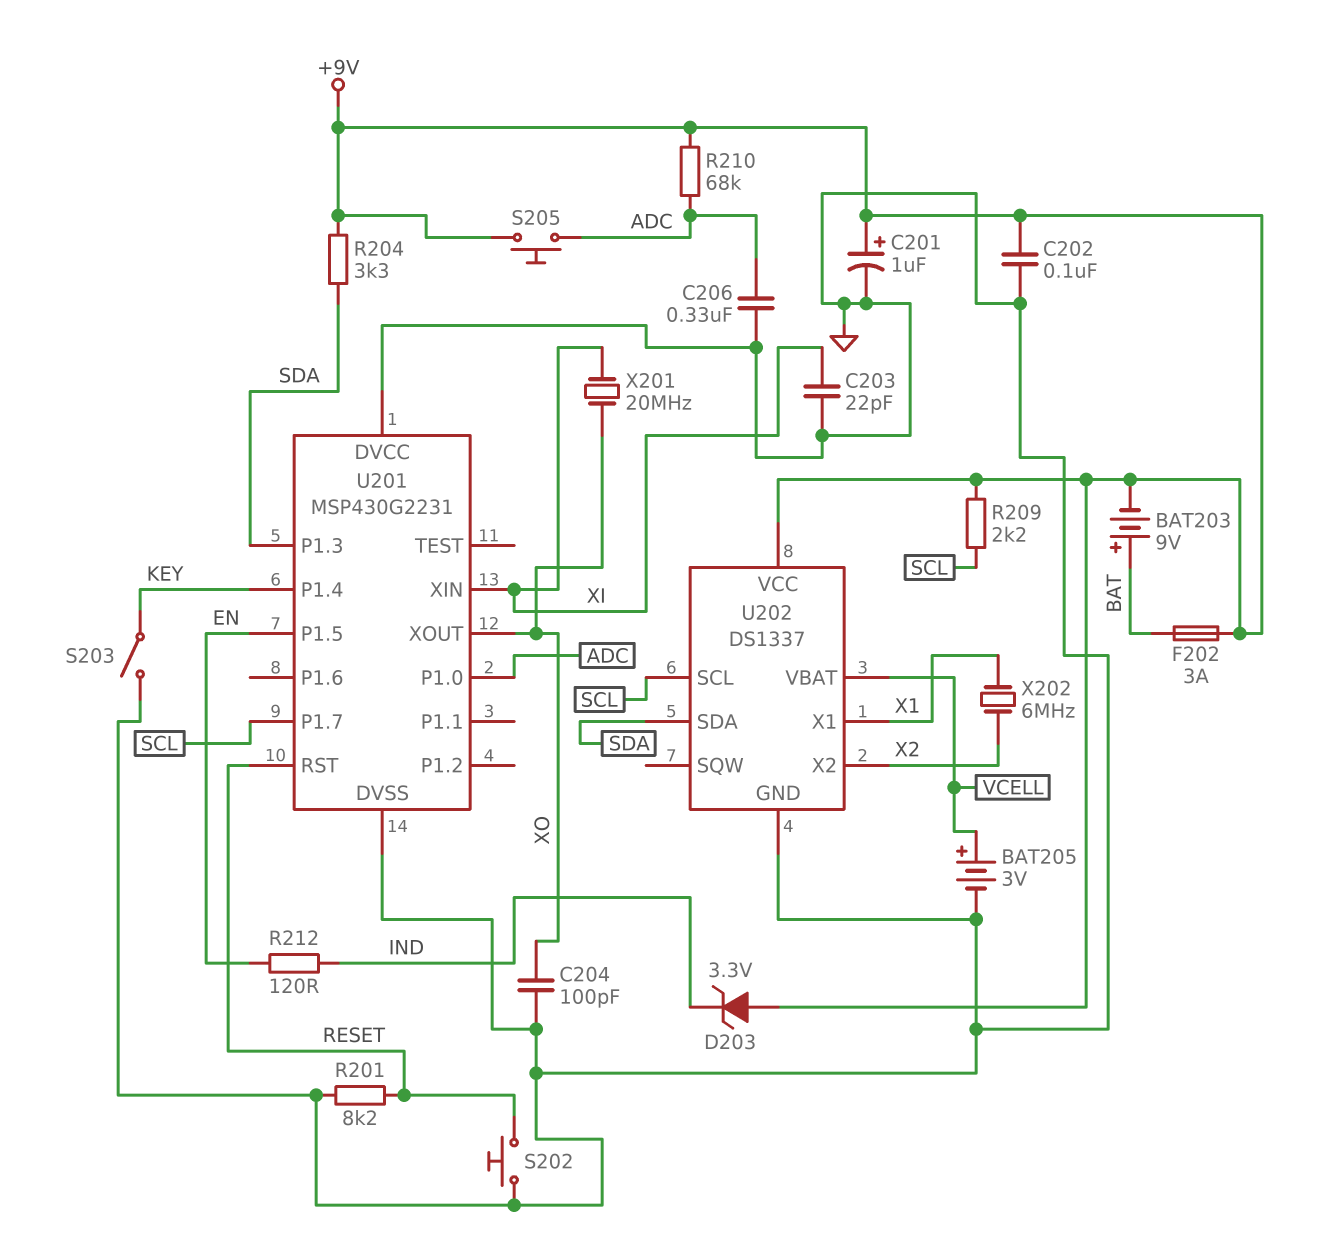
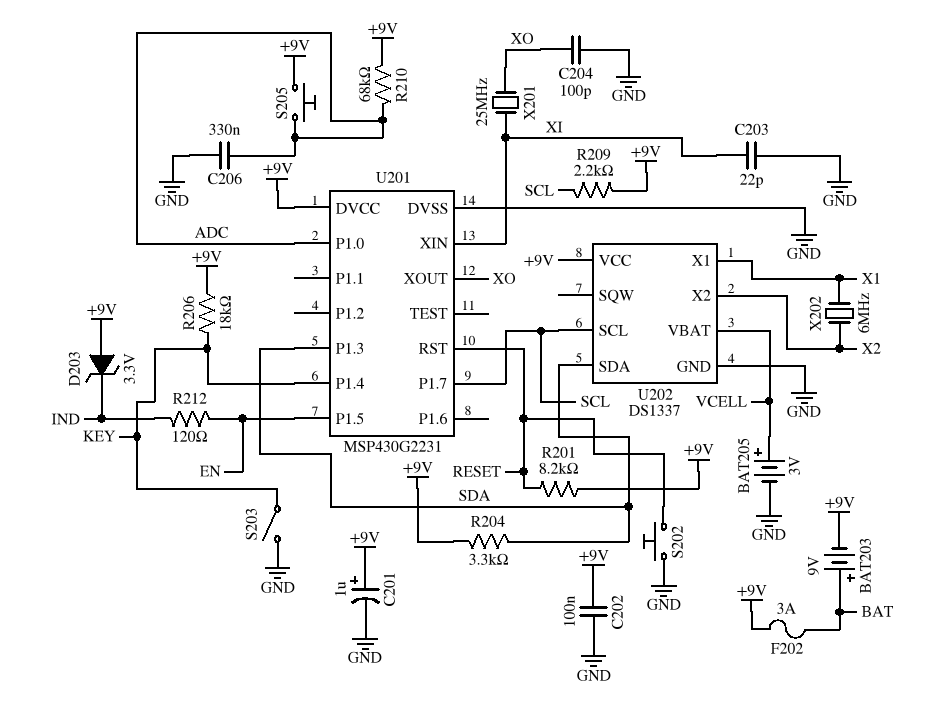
R201: 8.2k (GND, RESET) -> 8.2k (+9V, RESET)
R206: none -> 18k (+9V, KEY)
U201 pin DVCC: GND -> +9V
X201: 20MHz (XI, XO) -> 25MHz (XI, XO)

